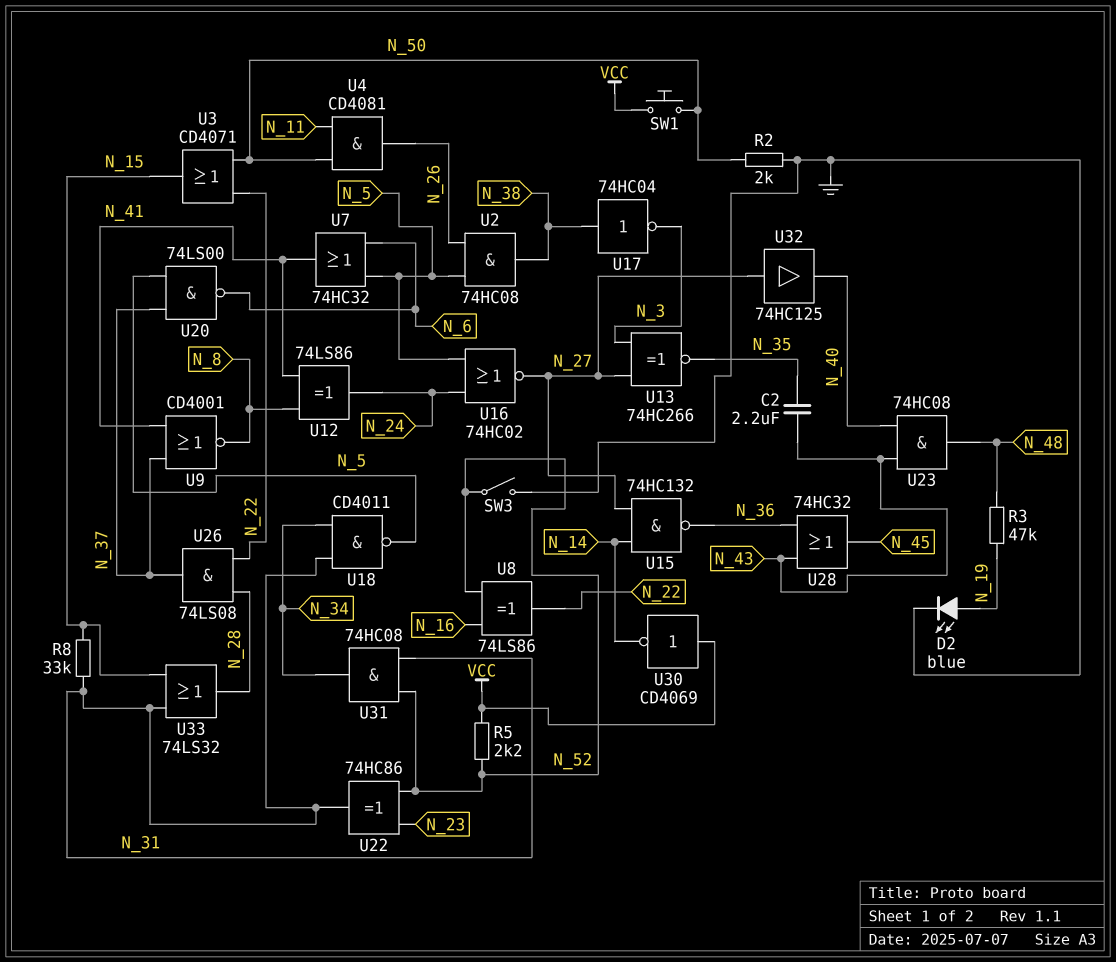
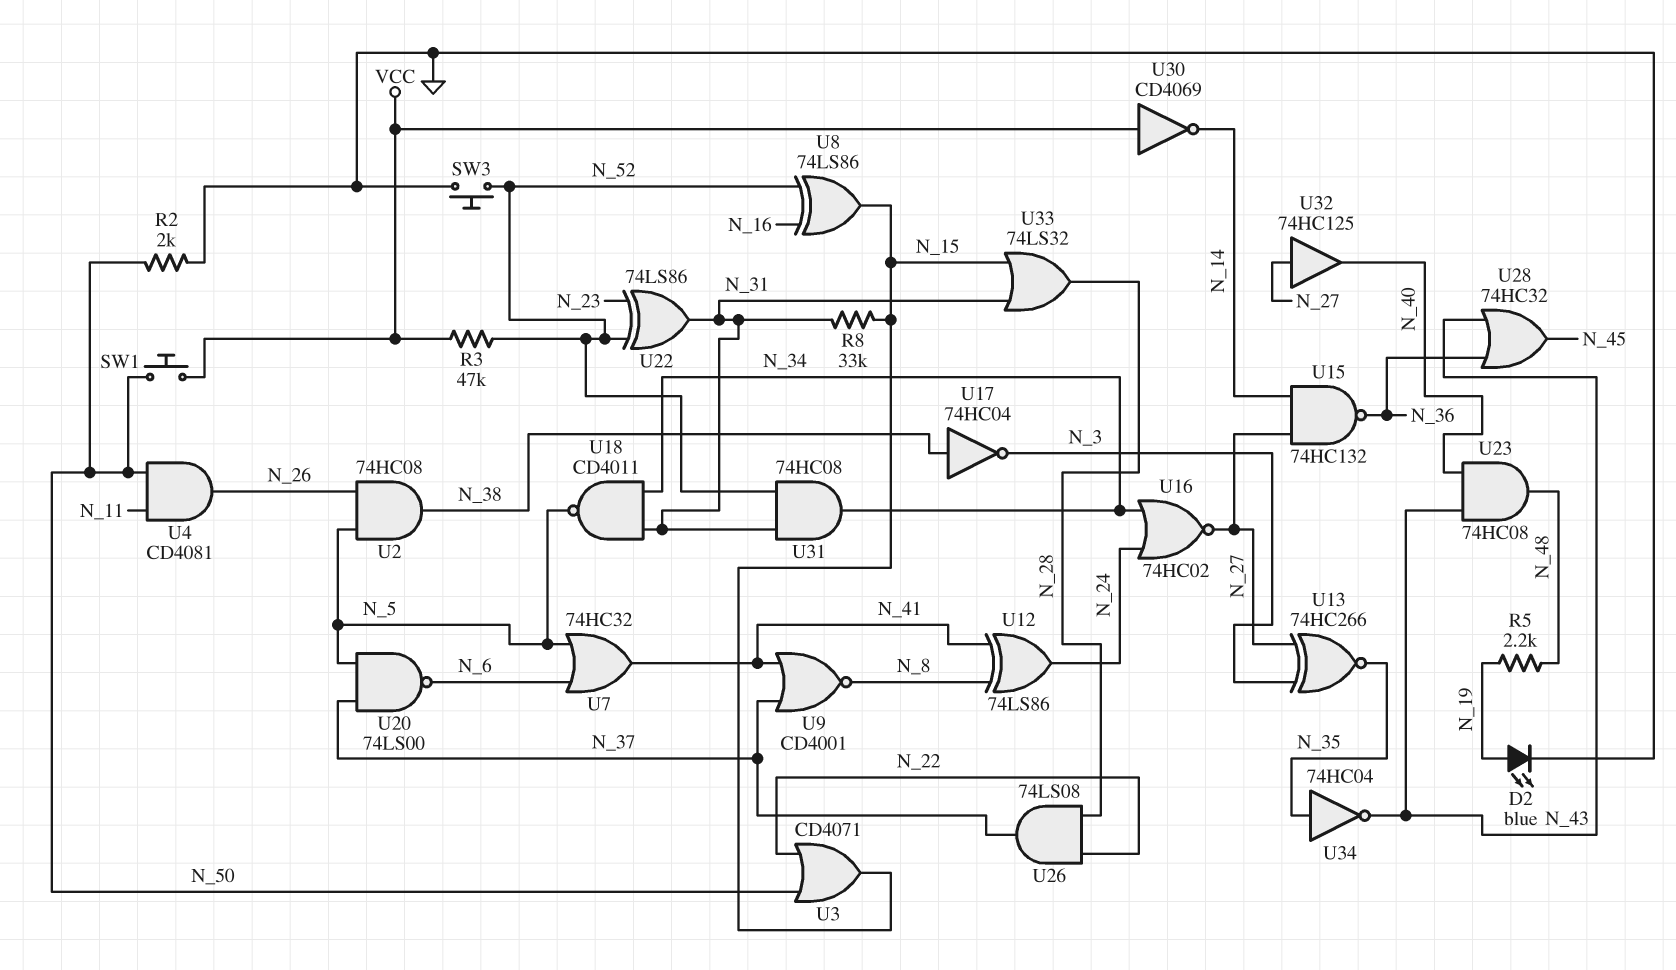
C2: 2.2uF (N_35, N_43) -> none
R3: 47k (N_19, N_48) -> 47k (N_52, VCC)
R5: 2.2k (N_52, VCC) -> 2.2k (N_19, N_48)
SW3: switch (GND, N_52) -> button (GND, N_52)
U8: XOR 74LS86 (in N_16, in N_52, out N_22) -> XOR 74LS86 (in N_16, in N_52, out N_15)
U16: NOR 74HC02 (in N_5, in N_24, out N_27) -> NOR 74HC02 (in N_24, in N_34, out N_27)
U22: XOR 74HC86 (in N_23, in N_52, out N_31) -> XOR 74LS86 (in N_23, in N_52, out N_31)
U34: none -> NOT 74HC04 (in N_35, out N_43)

